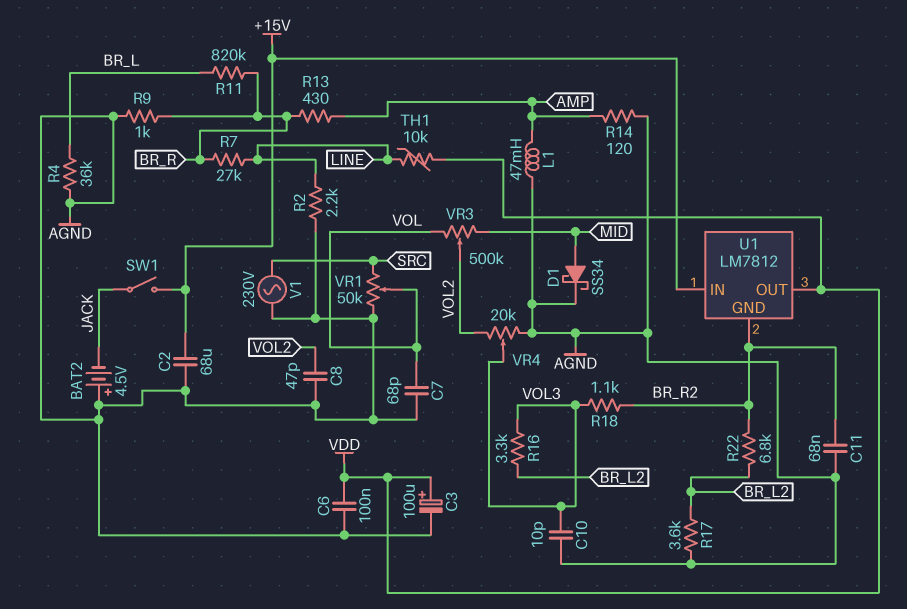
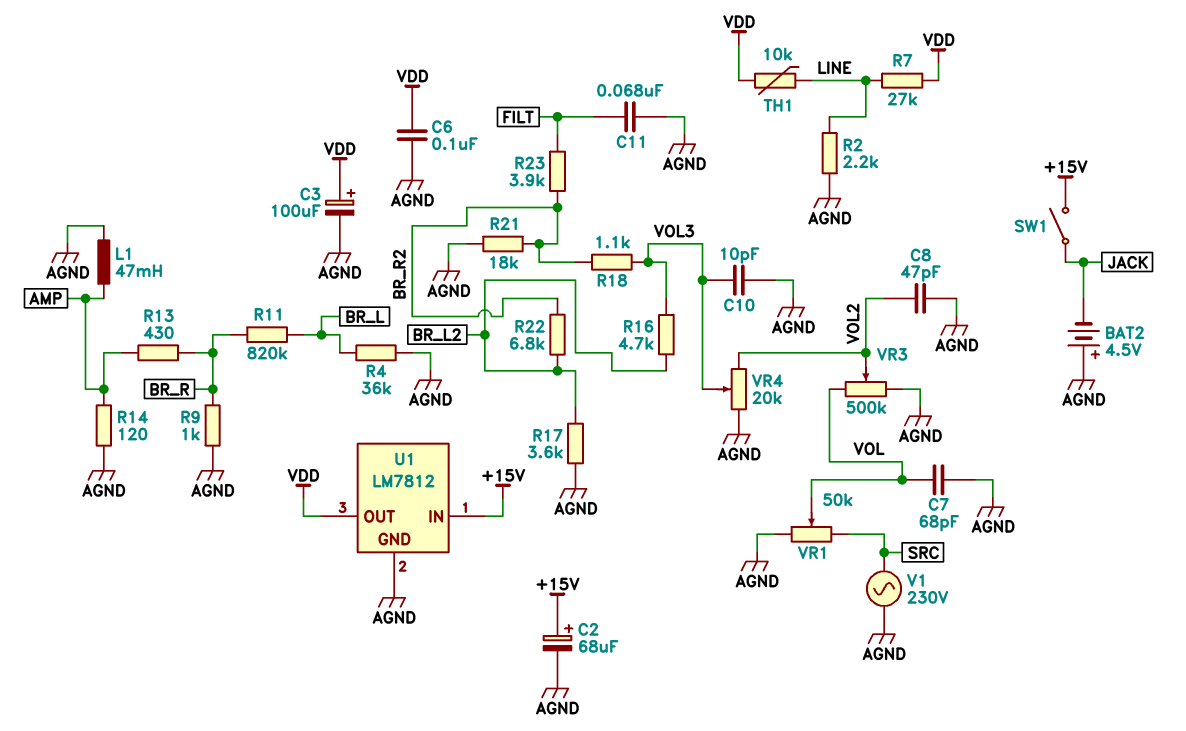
C2: 68uF (+15V, AGND) -> 68uF (plus +15V, minus AGND)
C11: 68nF (AGND, BR_R2) -> 68nF (AGND, FILT)
D1: schottky SS34 (A MID, K AGND) -> none
R7: 27k (BR_R, LINE) -> 27k (LINE, VDD)
R16: 3.3k (BR_L2, VOL3) -> 4.7k (BR_L2, VOL3)
R21: none -> 18k (AGND, BR_R2)
R23: none -> 3.9k (BR_R2, FILT)
U1 pin GND: BR_R2 -> AGND
VR3: 500k (MID, VOL, wiper VOL2) -> 500k (AGND, VOL, wiper VOL2)

